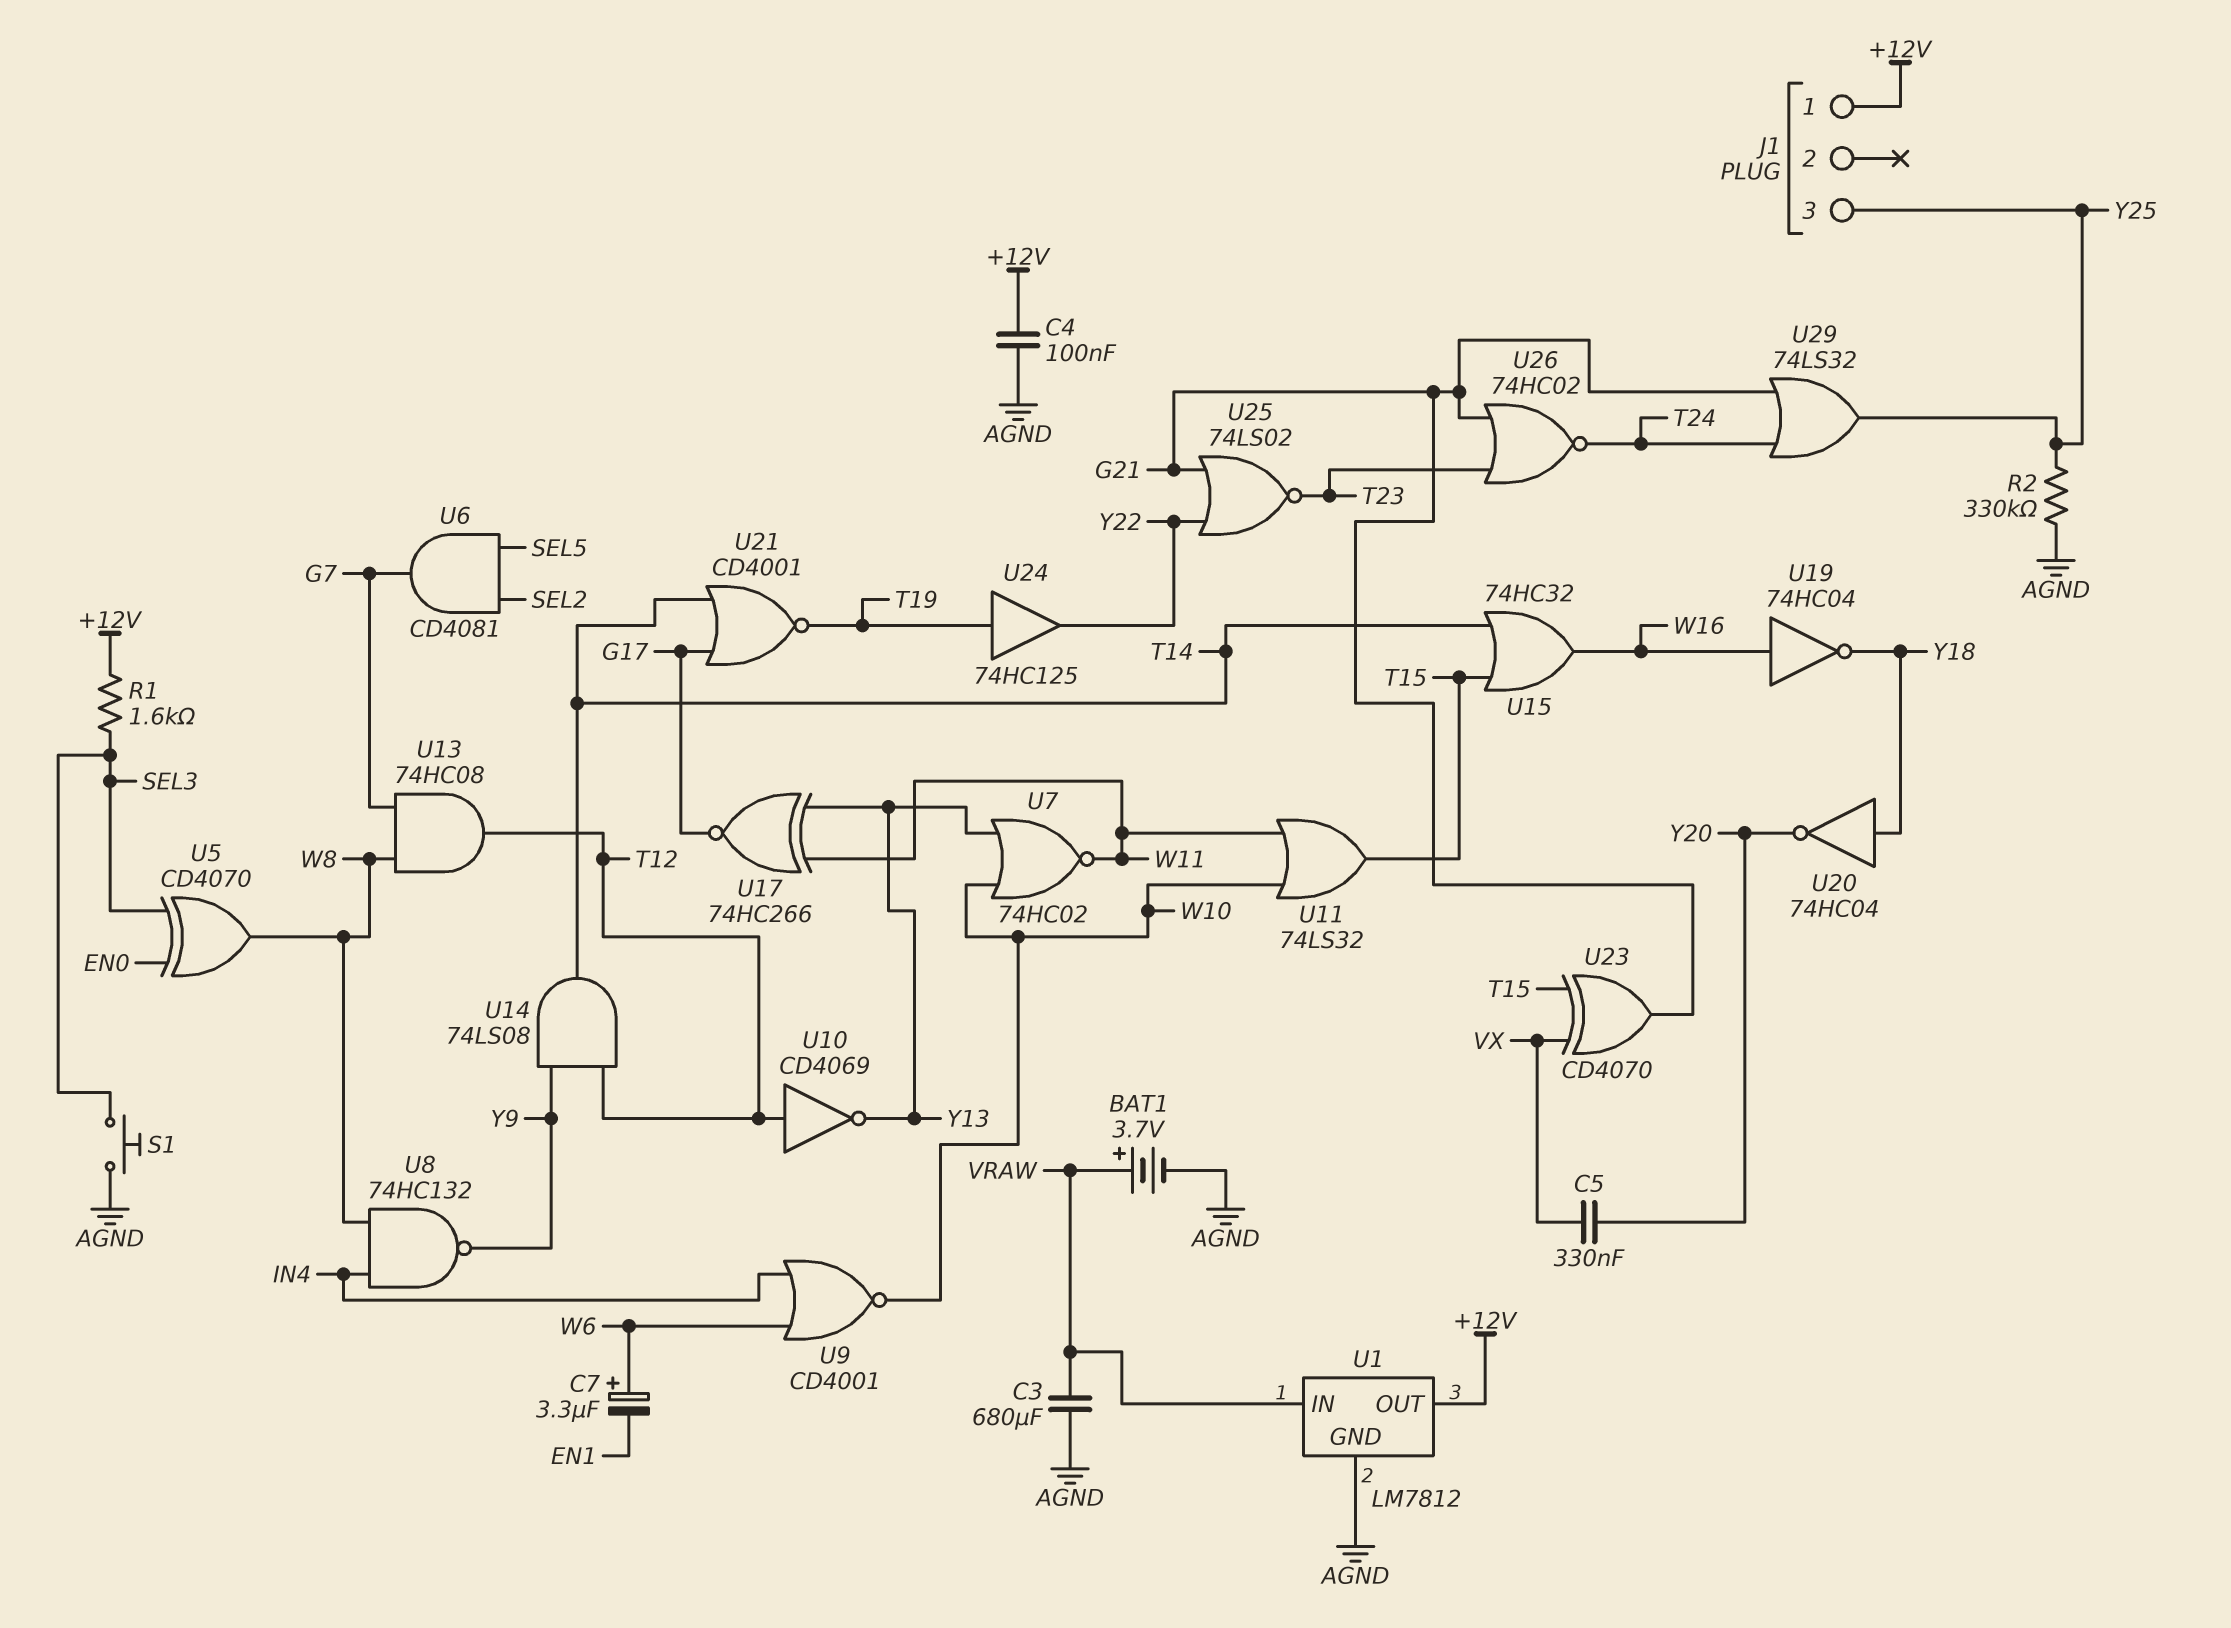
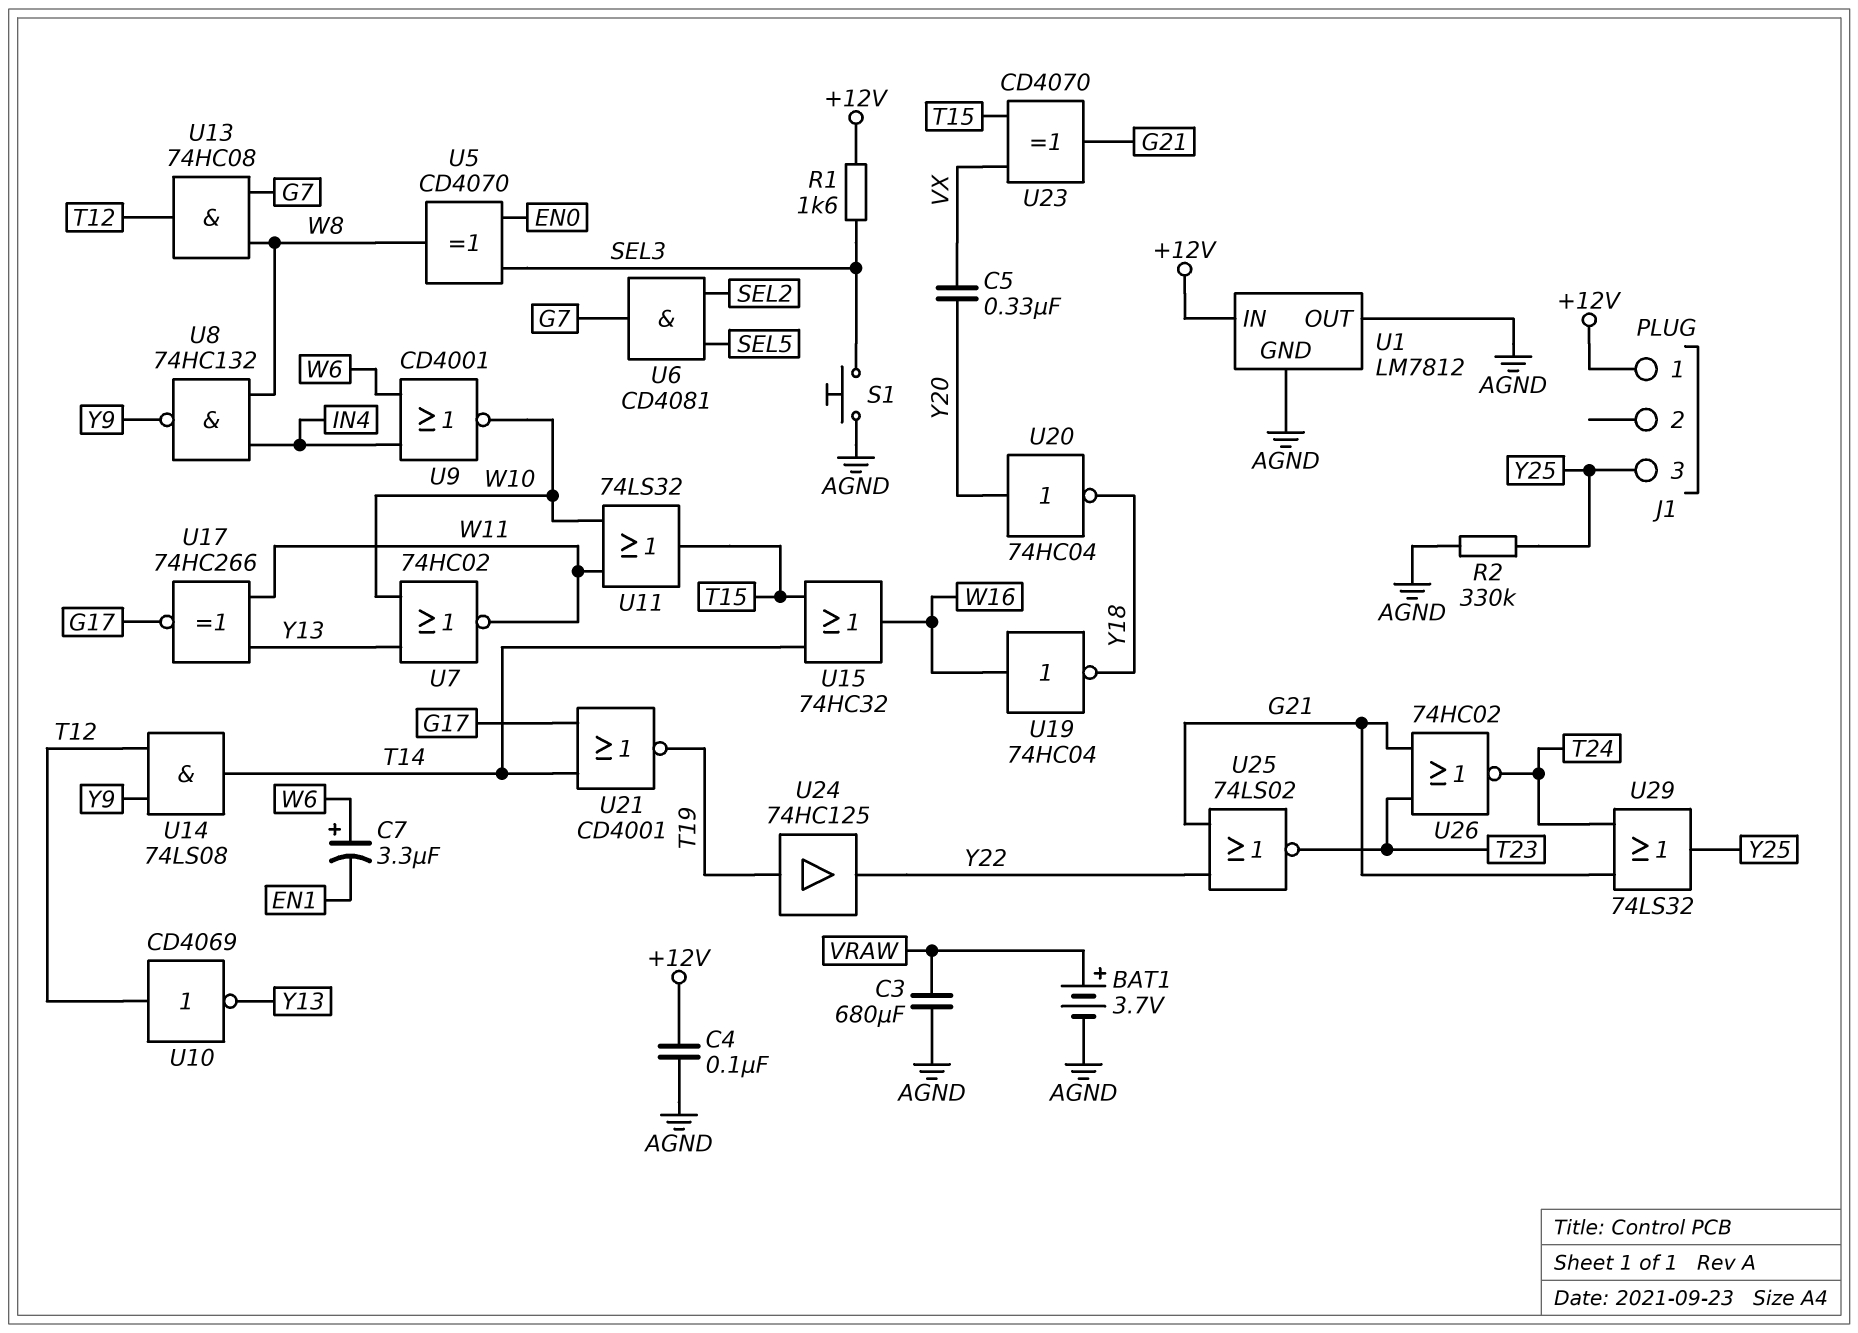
U1 pin IN: VRAW -> +12V
U1 pin OUT: +12V -> AGND
U20: NOT 74HC04 (in Y18, out Y20) -> NOT 74HC04 (in Y20, out Y18)

